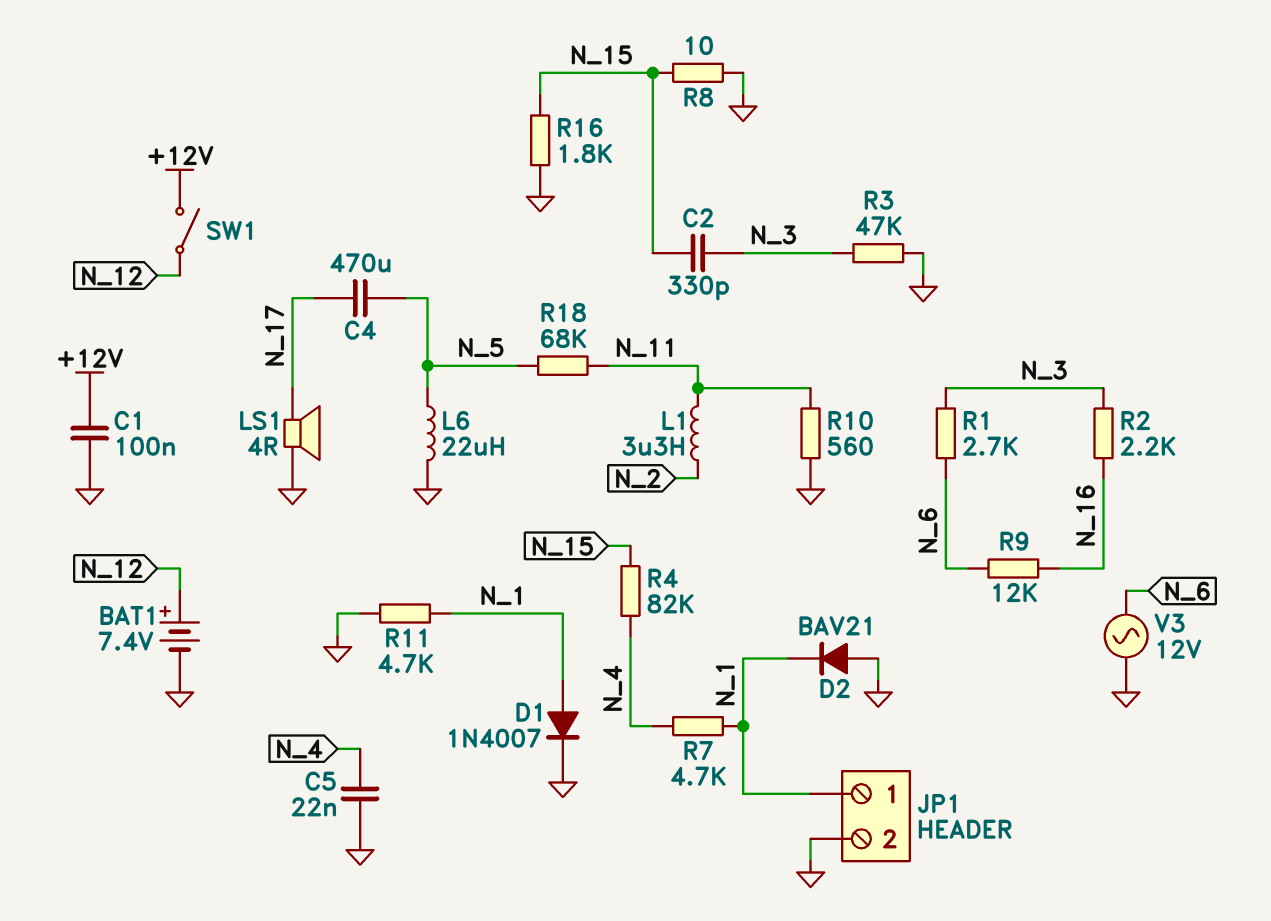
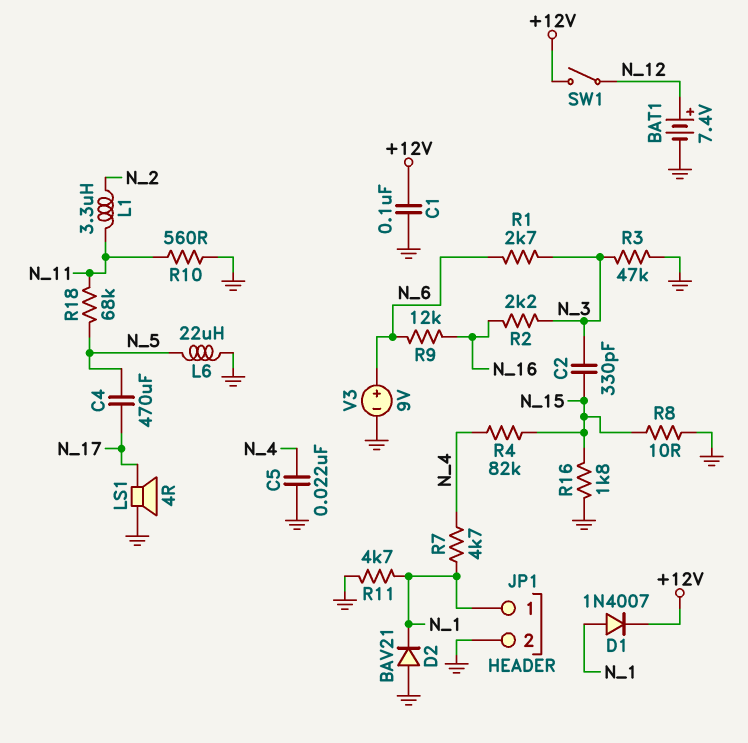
D1: diode 1N4007 (A N_1, K GND) -> diode 1N4007 (A N_1, K +12V)
V3: AC 12V (GND, N_6) -> 9V (plus N_6, minus GND)

